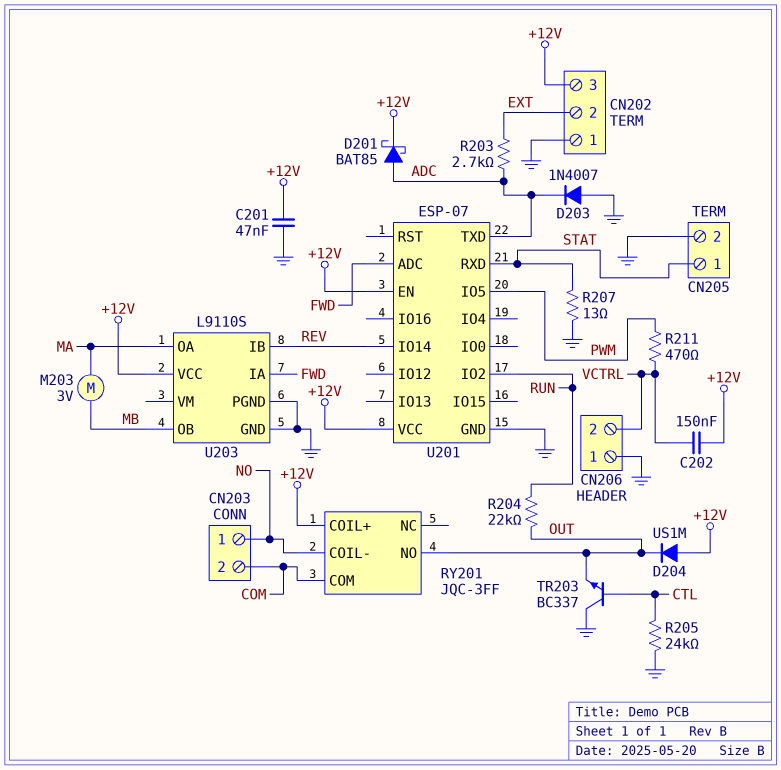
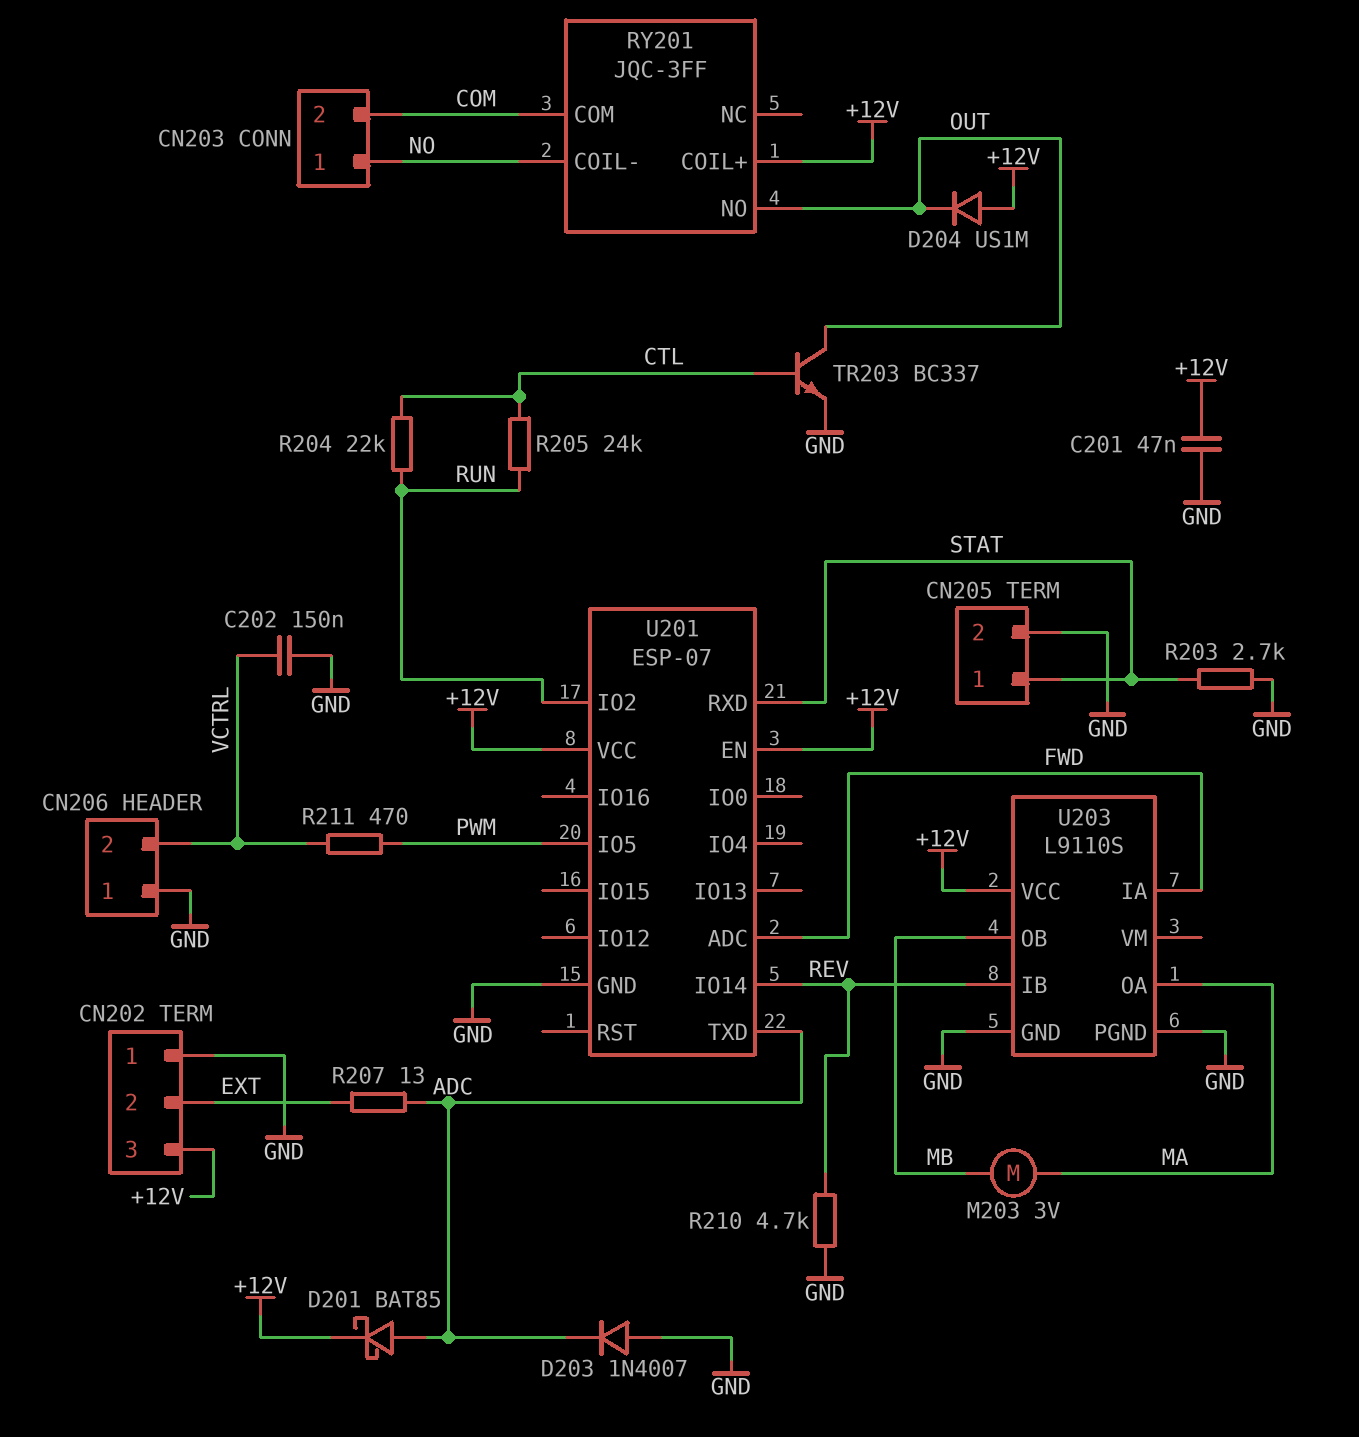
C202: 150nF (+12V, VCTRL) -> 150nF (GND, VCTRL)
R203: 2.7k (ADC, EXT) -> 2.7k (GND, STAT)
R204: 22k (OUT, RUN) -> 22k (CTL, RUN)
R205: 24k (CTL, GND) -> 24k (CTL, RUN)
R207: 13 (GND, STAT) -> 13 (ADC, EXT)
R210: none -> 4.7k (GND, REV)
TR203: NPN BC337 (B CTL, C GND, E OUT) -> NPN BC337 (B CTL, C OUT, E GND)

